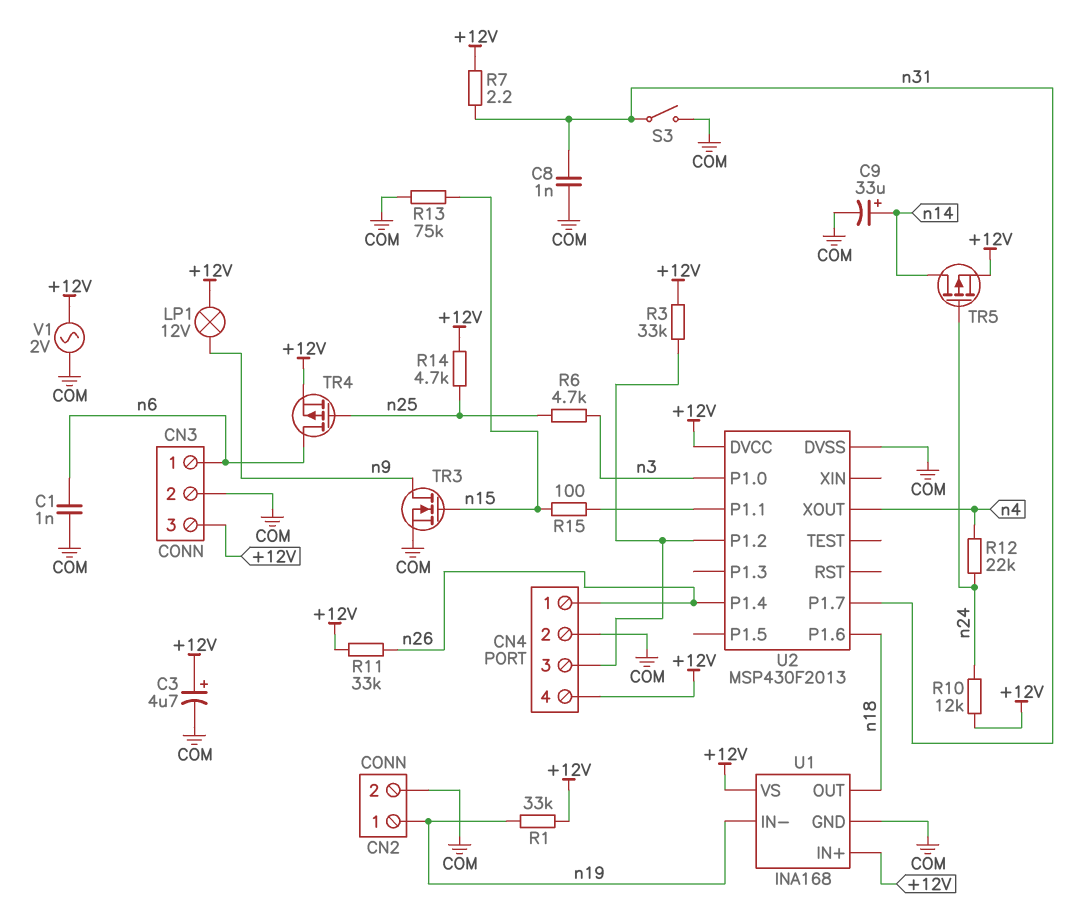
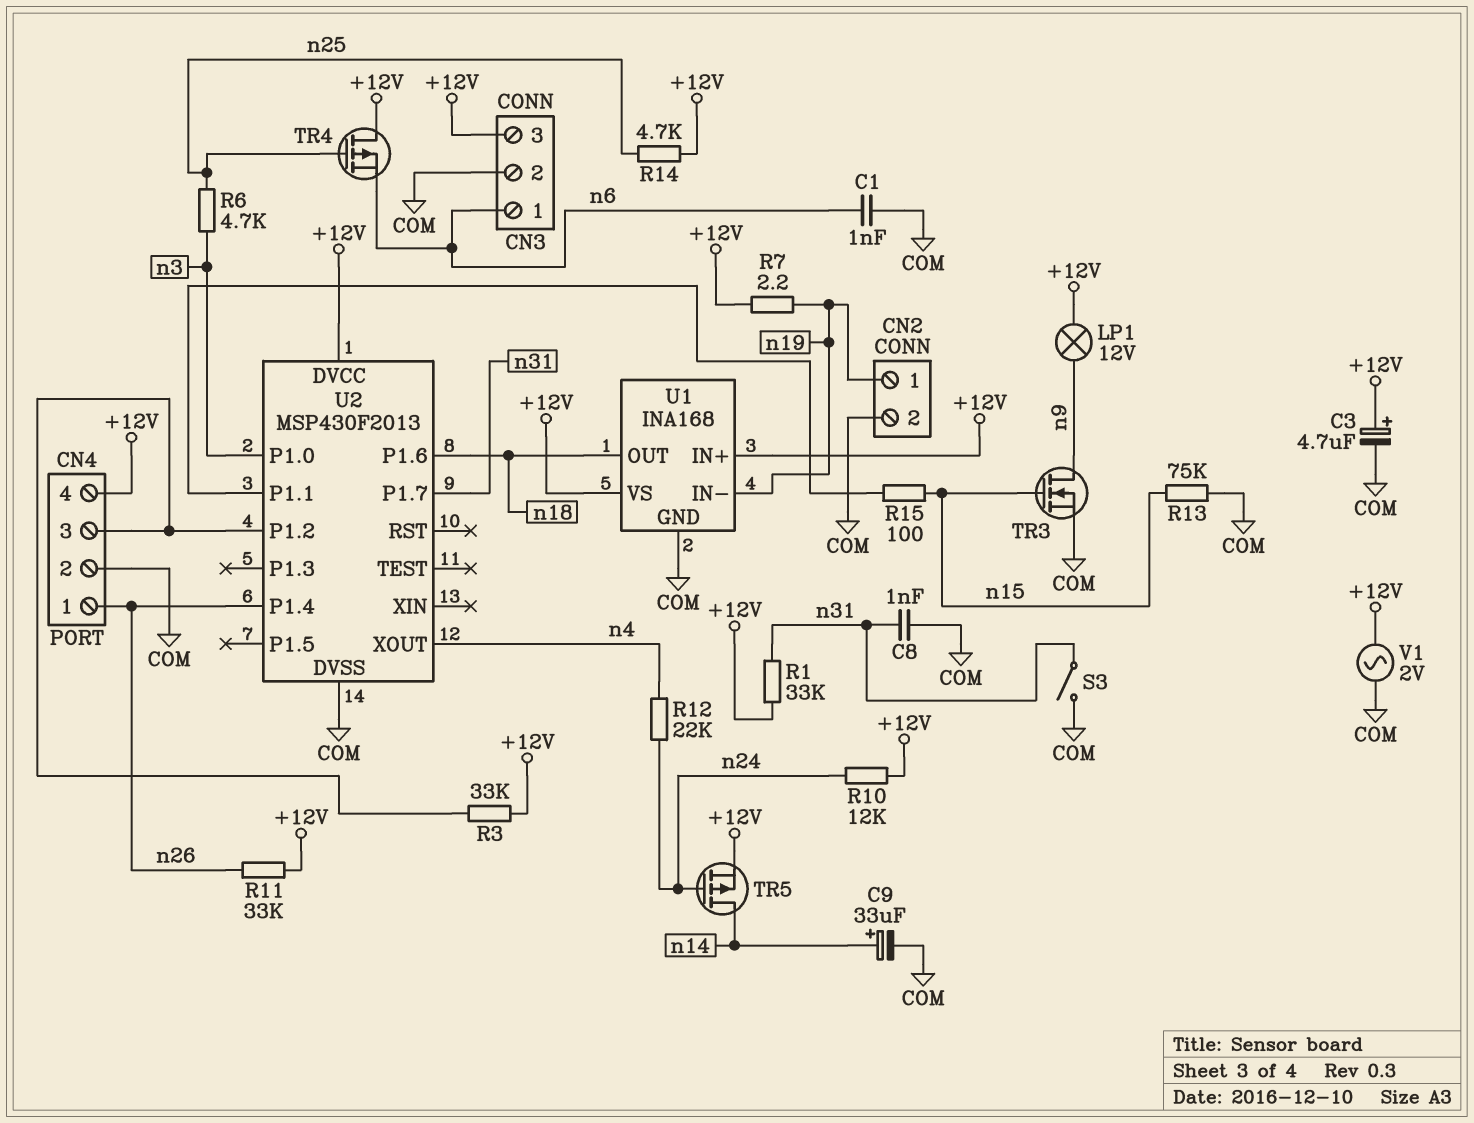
R1: 33k (+12V, n19) -> 33k (+12V, n31)
R7: 2.2 (+12V, n31) -> 2.2 (+12V, n19)
TR4: PMOS (G n25, D n6, S +12V) -> PMOS (G n25, D +12V, S n6)

